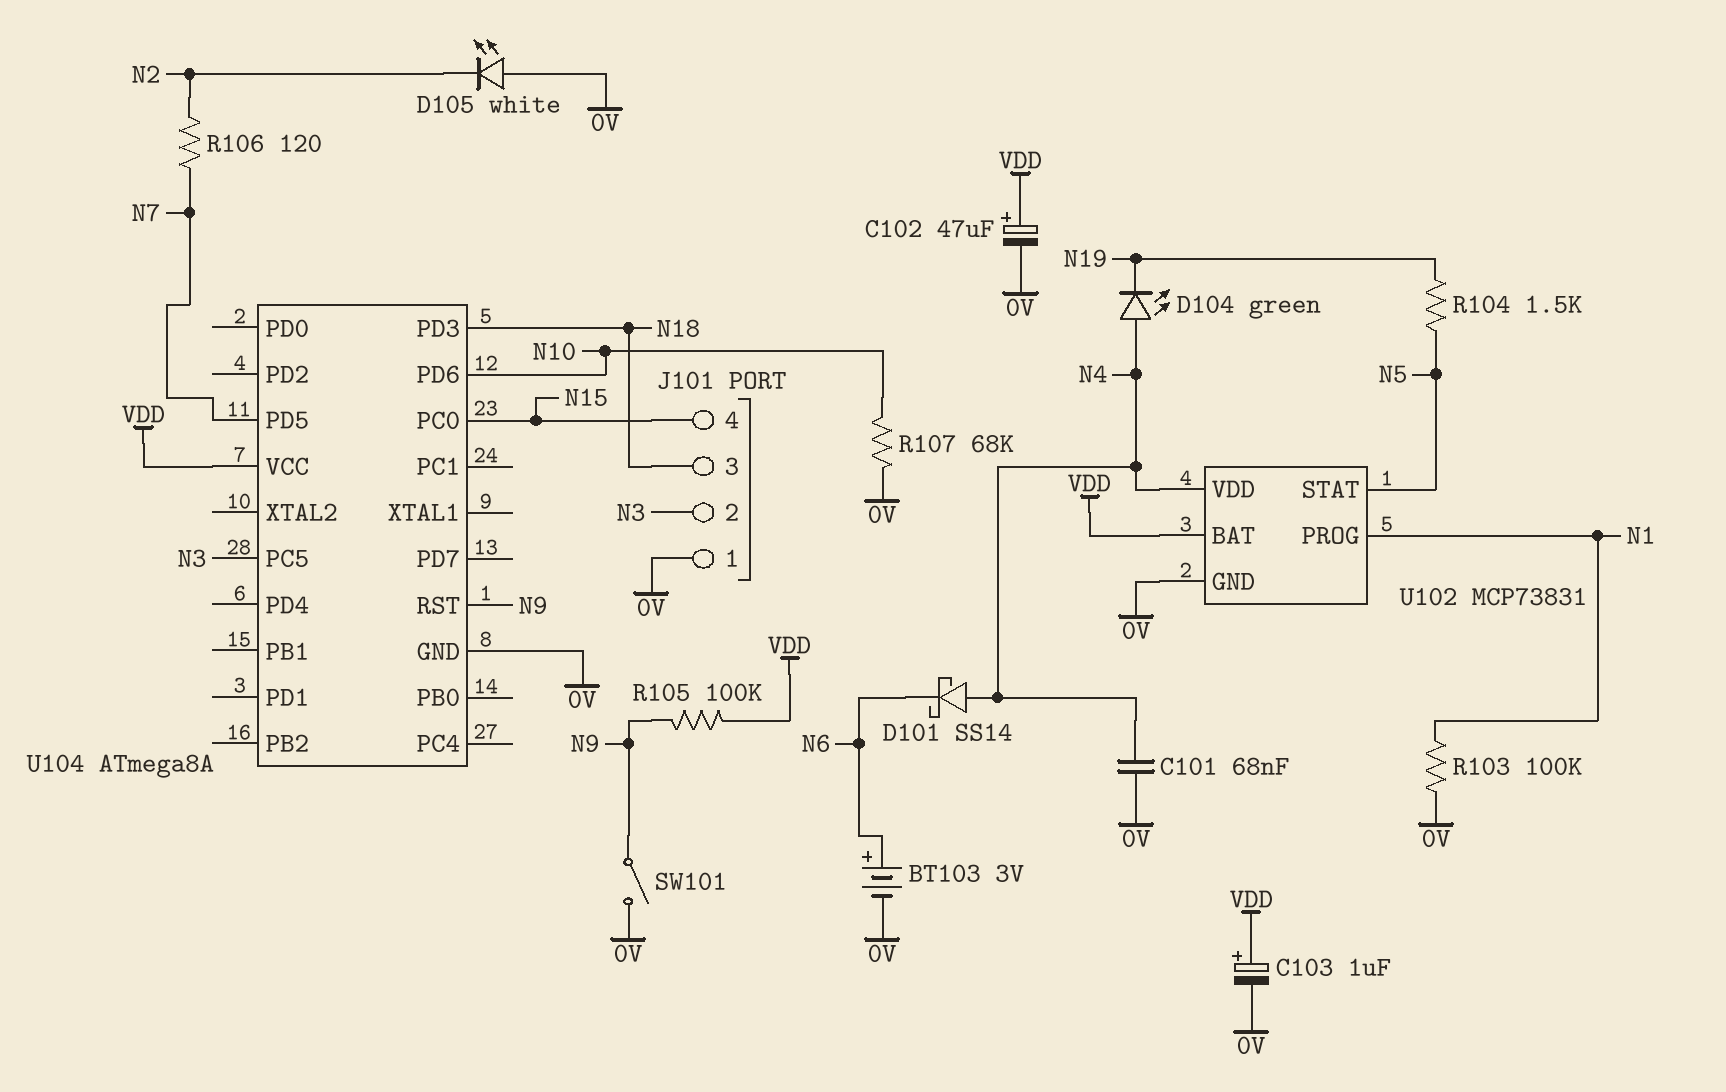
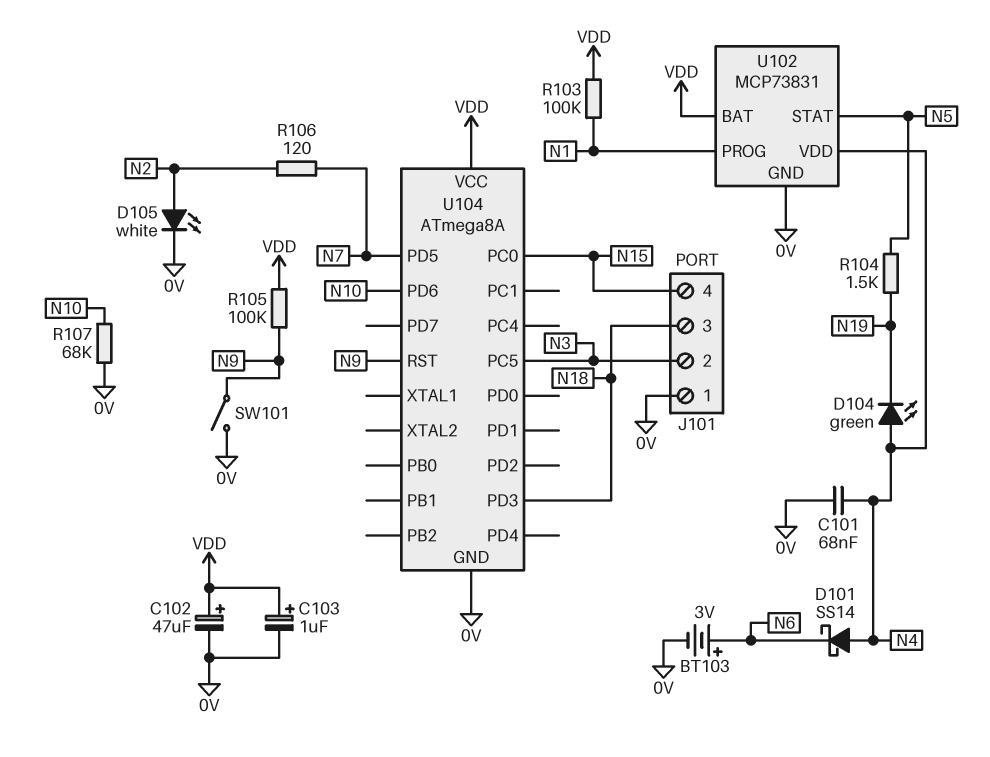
D105: LED white (A 0V, K N2) -> LED white (A N2, K 0V)
R103: 100k (0V, N1) -> 100k (N1, VDD)

